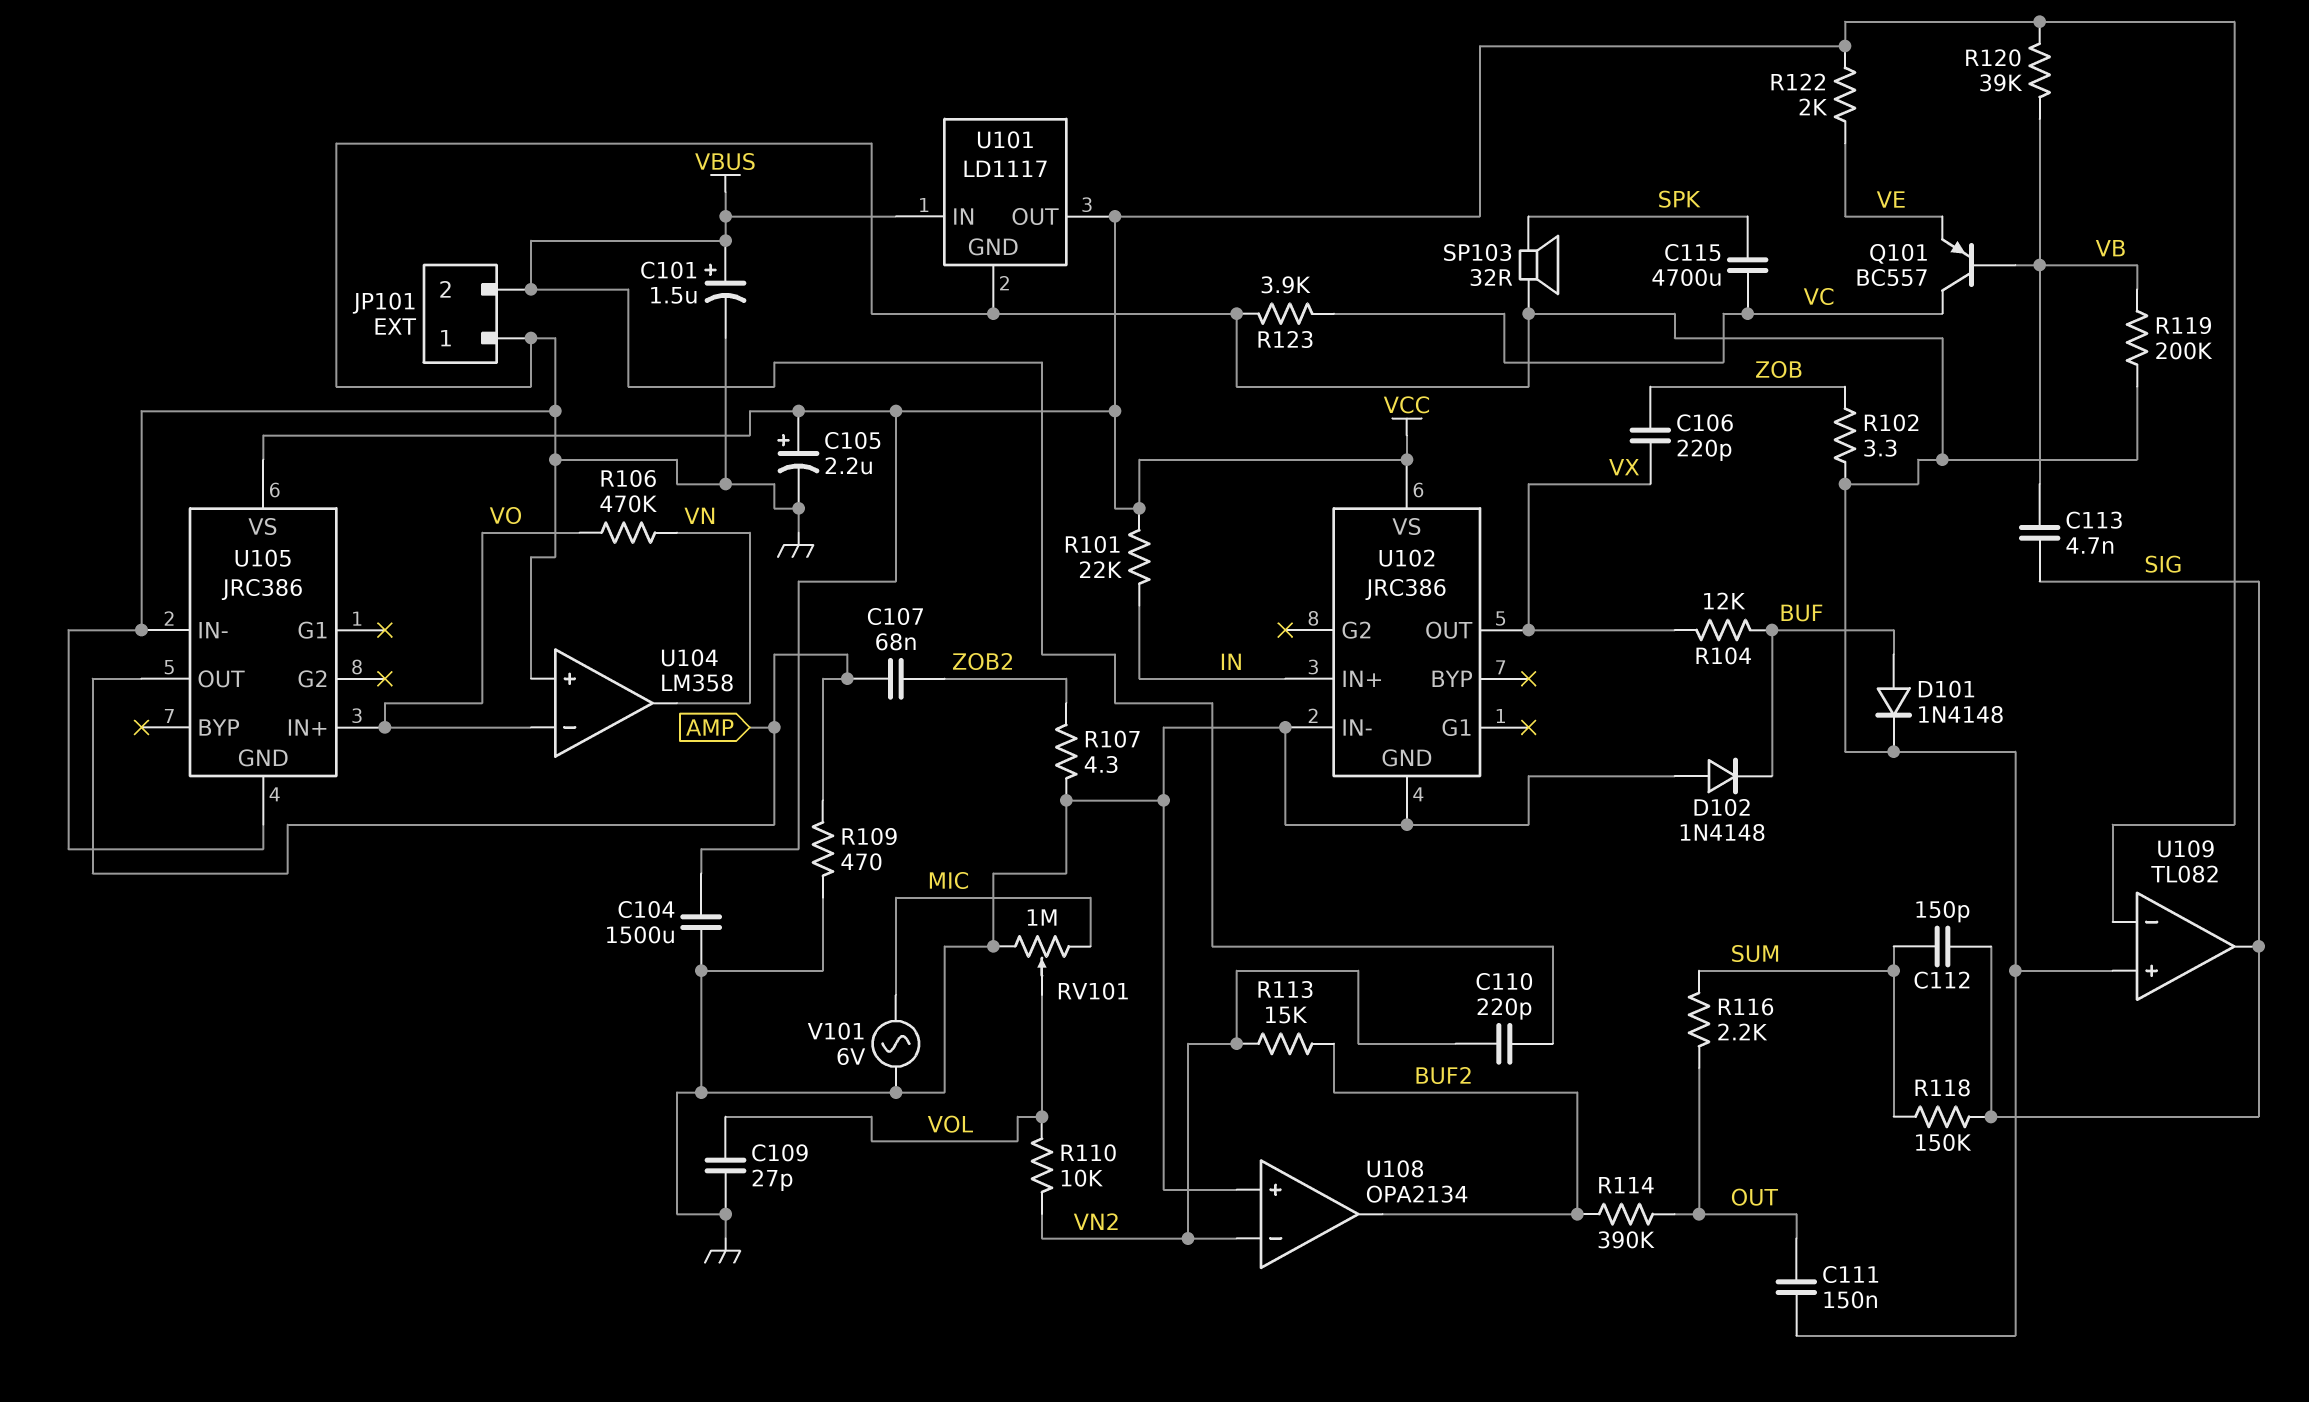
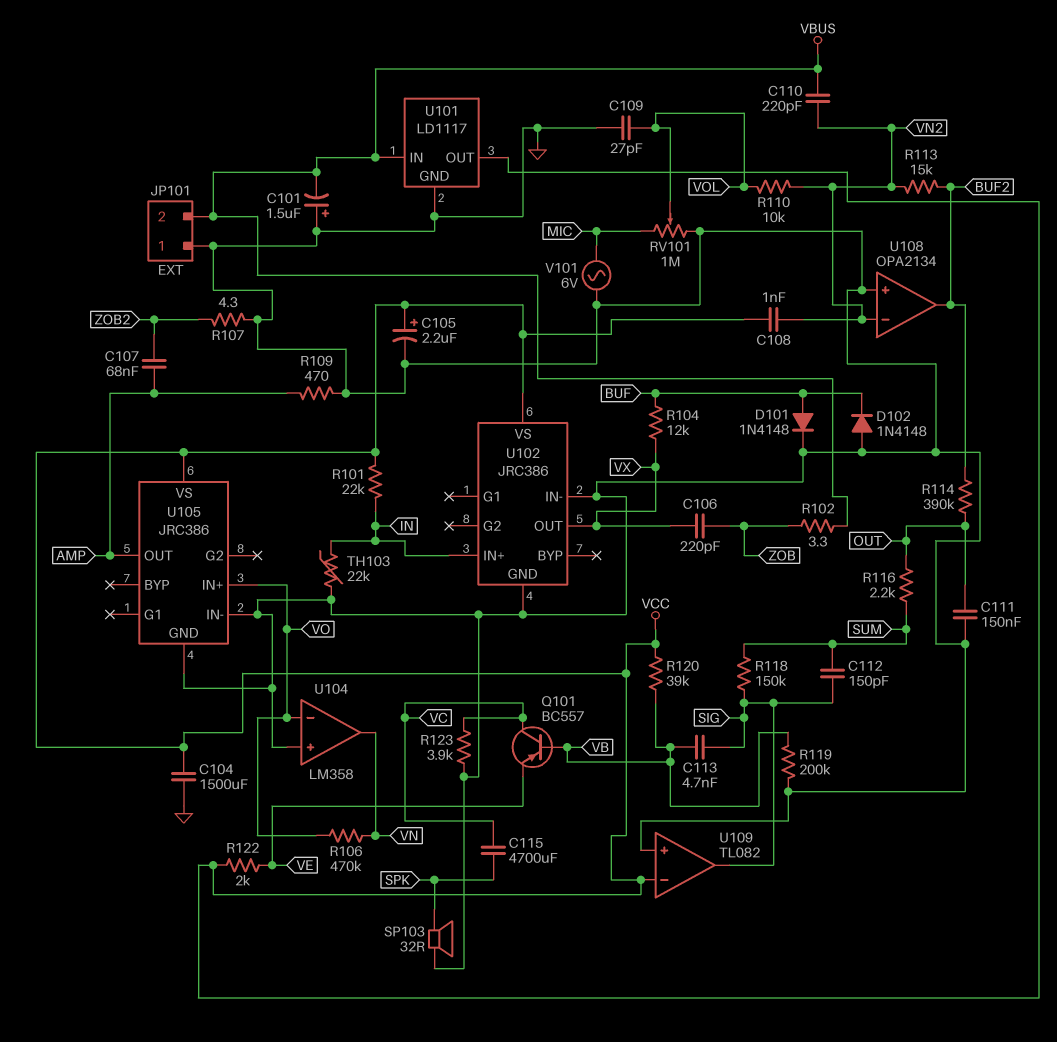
C101: 1.5uF (plus VBUS, minus GND) -> 1.5uF (plus GND, minus VBUS)
C108: none -> 1nF (VCC, VN2)
R102: 3.3 (GND, ZOB) -> 3.3 (VBUS, ZOB)
TH103: none -> 22k (GND, IN)

